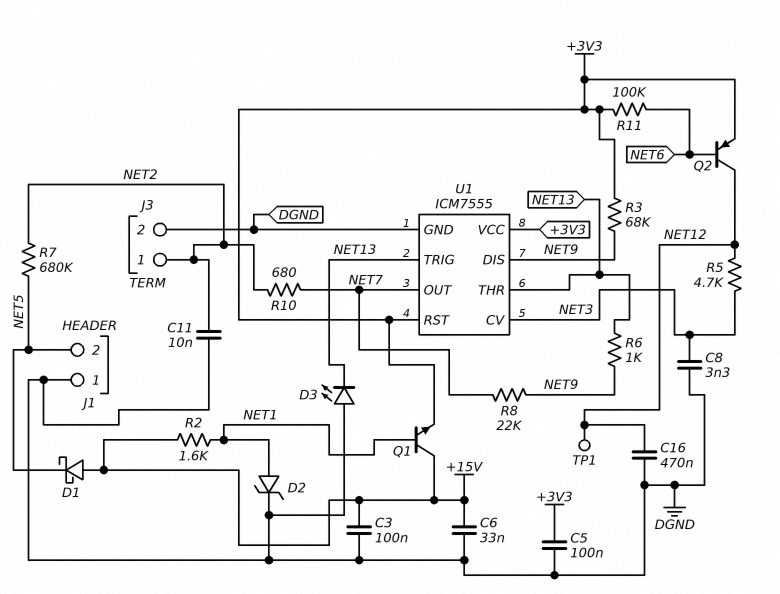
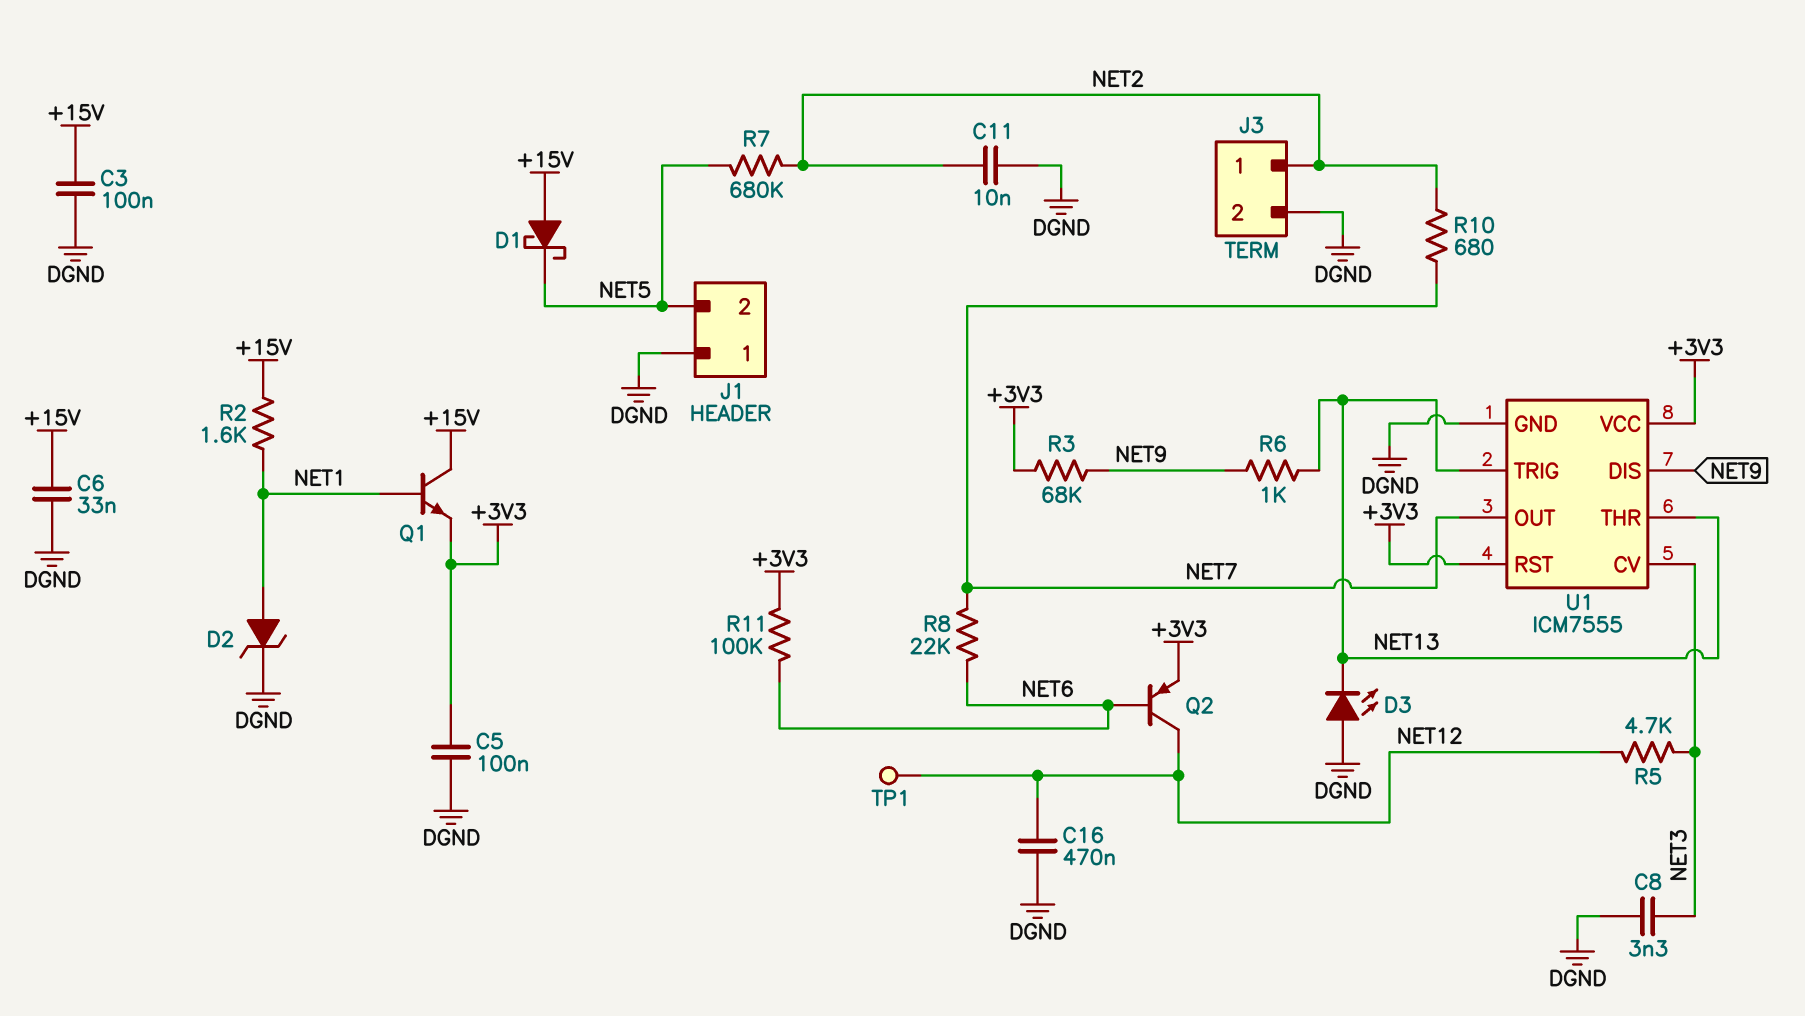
R8: 22k (NET7, NET9) -> 22k (NET6, NET7)

